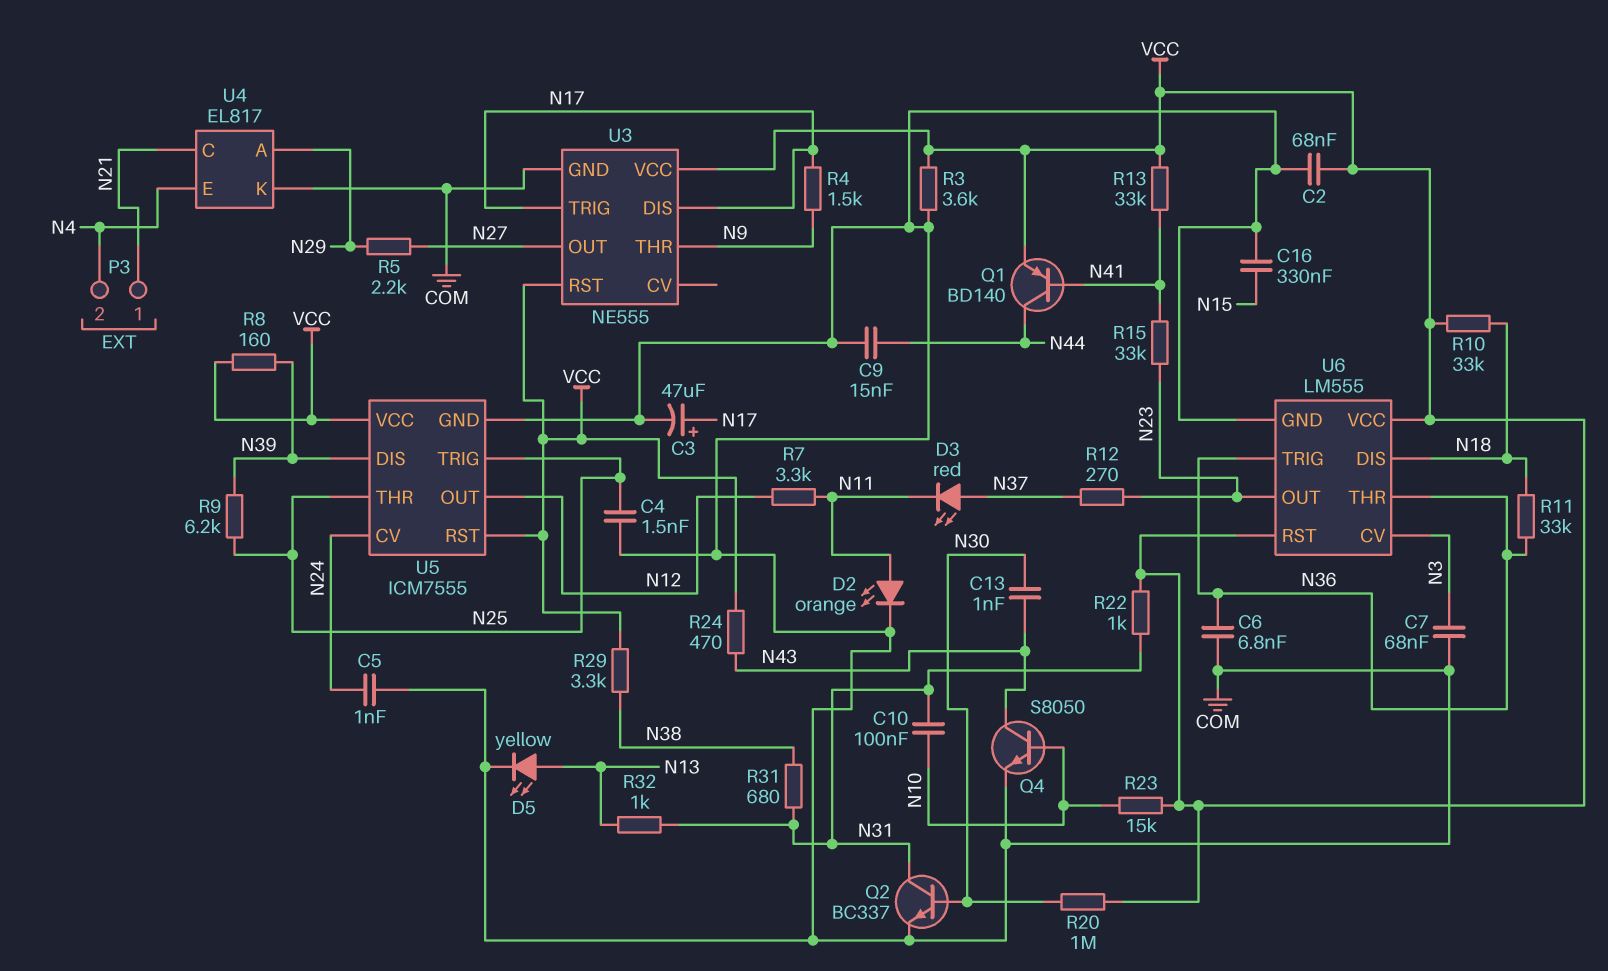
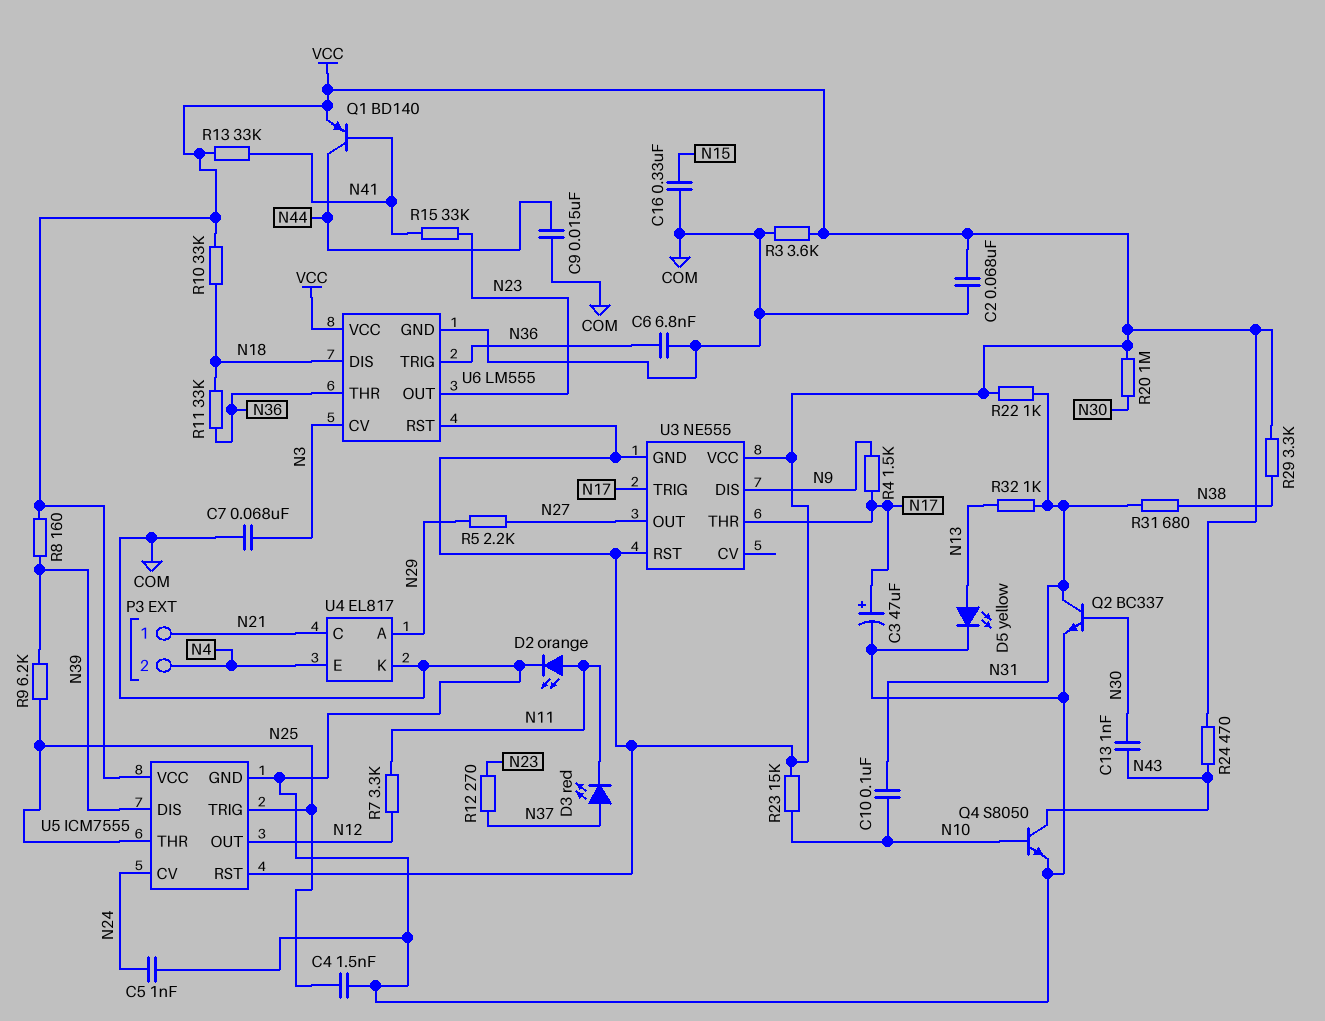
U3 pin DIS: N17 -> N9
U3 pin GND: COM -> VCC
U3 pin THR: N9 -> N17

